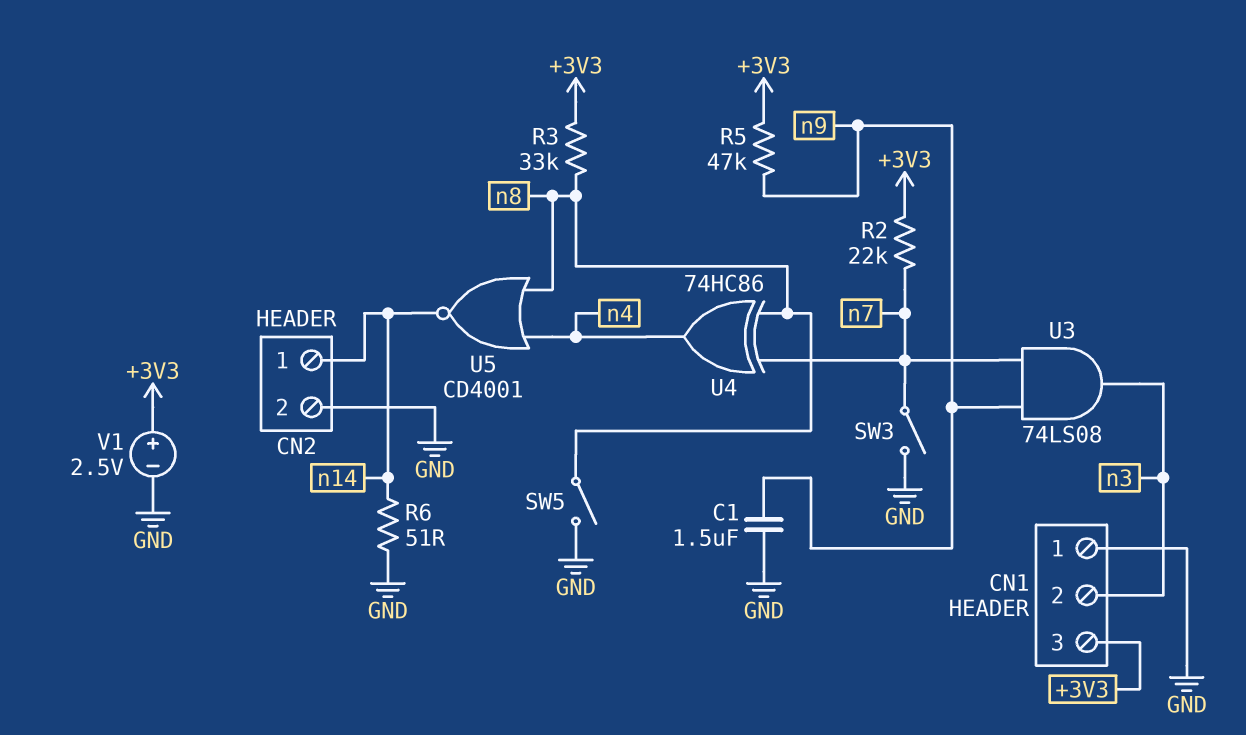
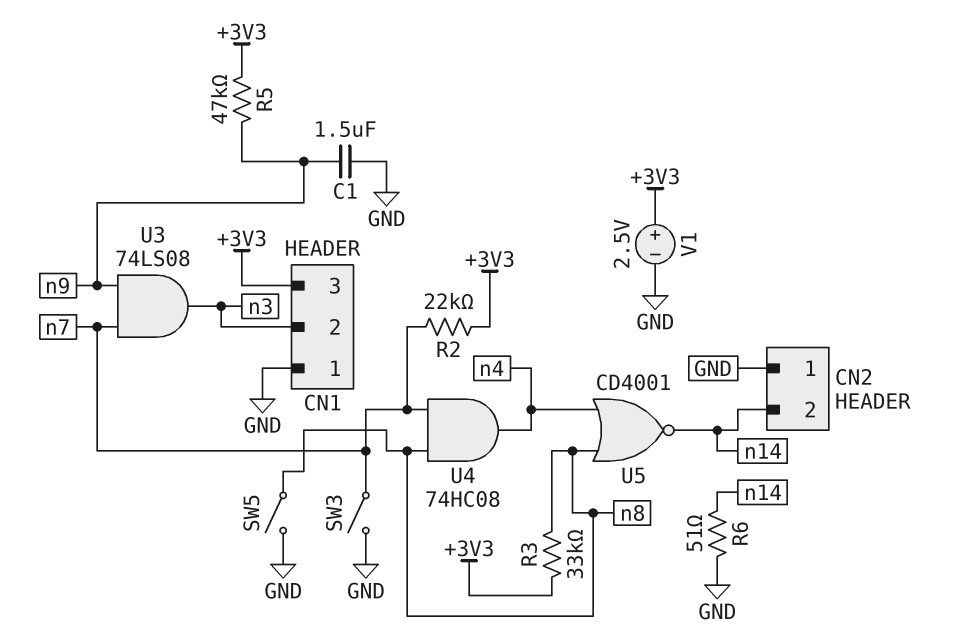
CN2 pin 1: n14 -> GND
CN2 pin 2: GND -> n14
U4: XOR 74HC86 (in n7, in n8, out n4) -> AND 74HC08 (in n7, in n8, out n4)

